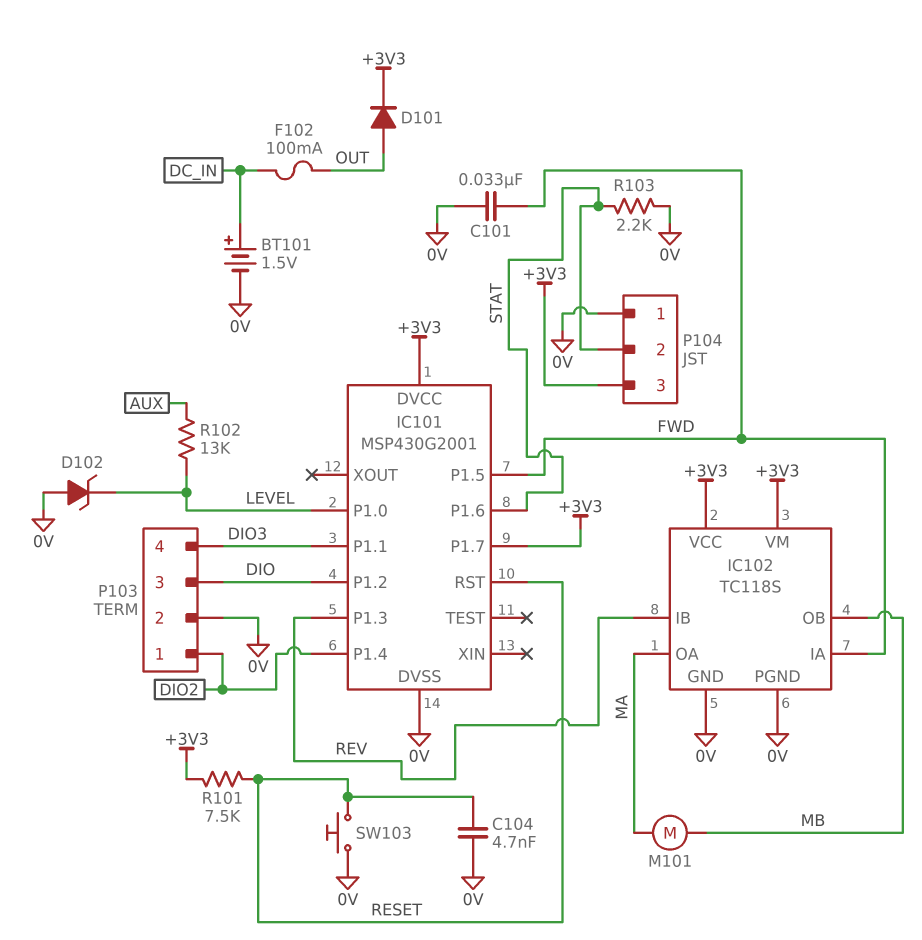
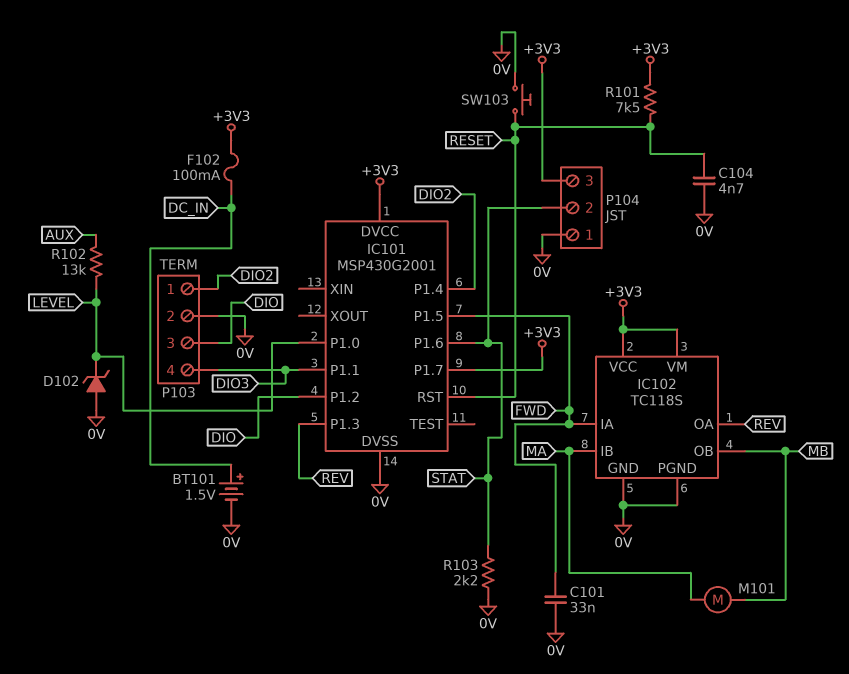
D101: diode (A OUT, K +3V3) -> none
F102: 100mA (DC_IN, OUT) -> 100mA (+3V3, DC_IN)
IC102 pin IB: REV -> MA
IC102 pin OA: MA -> REV

